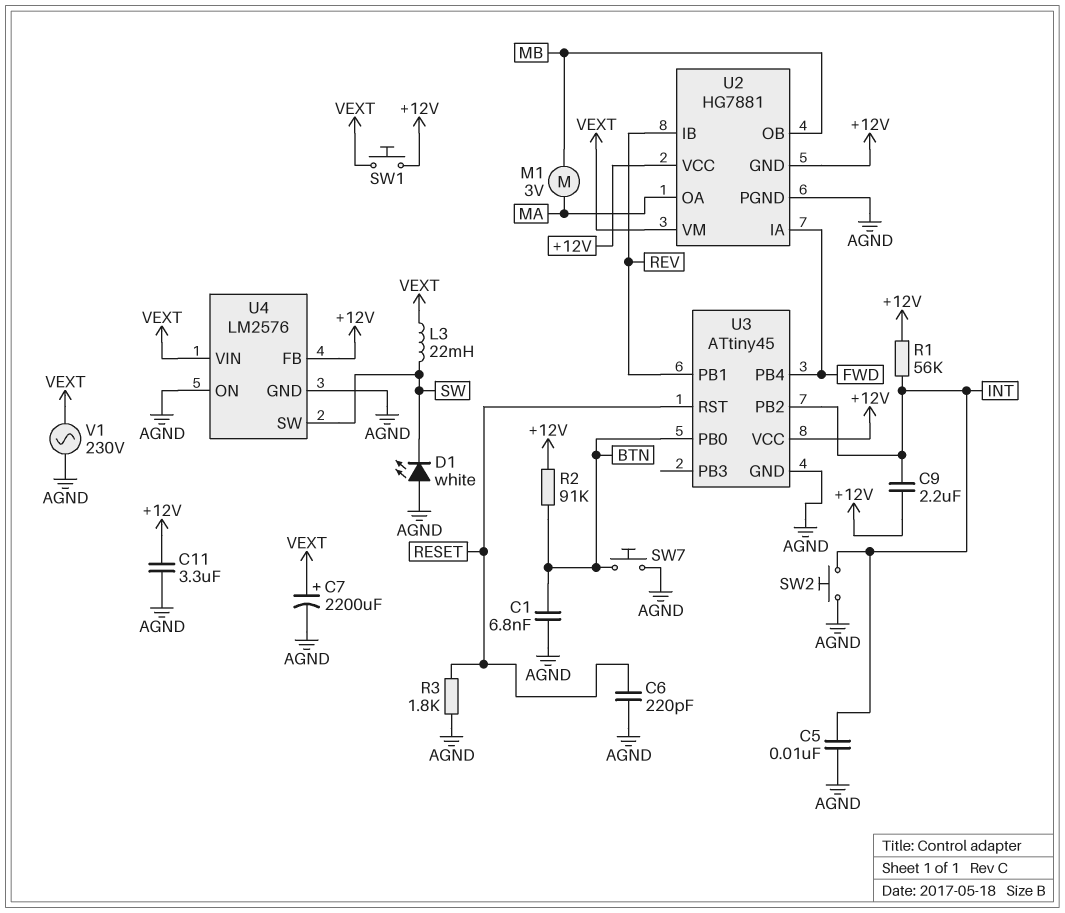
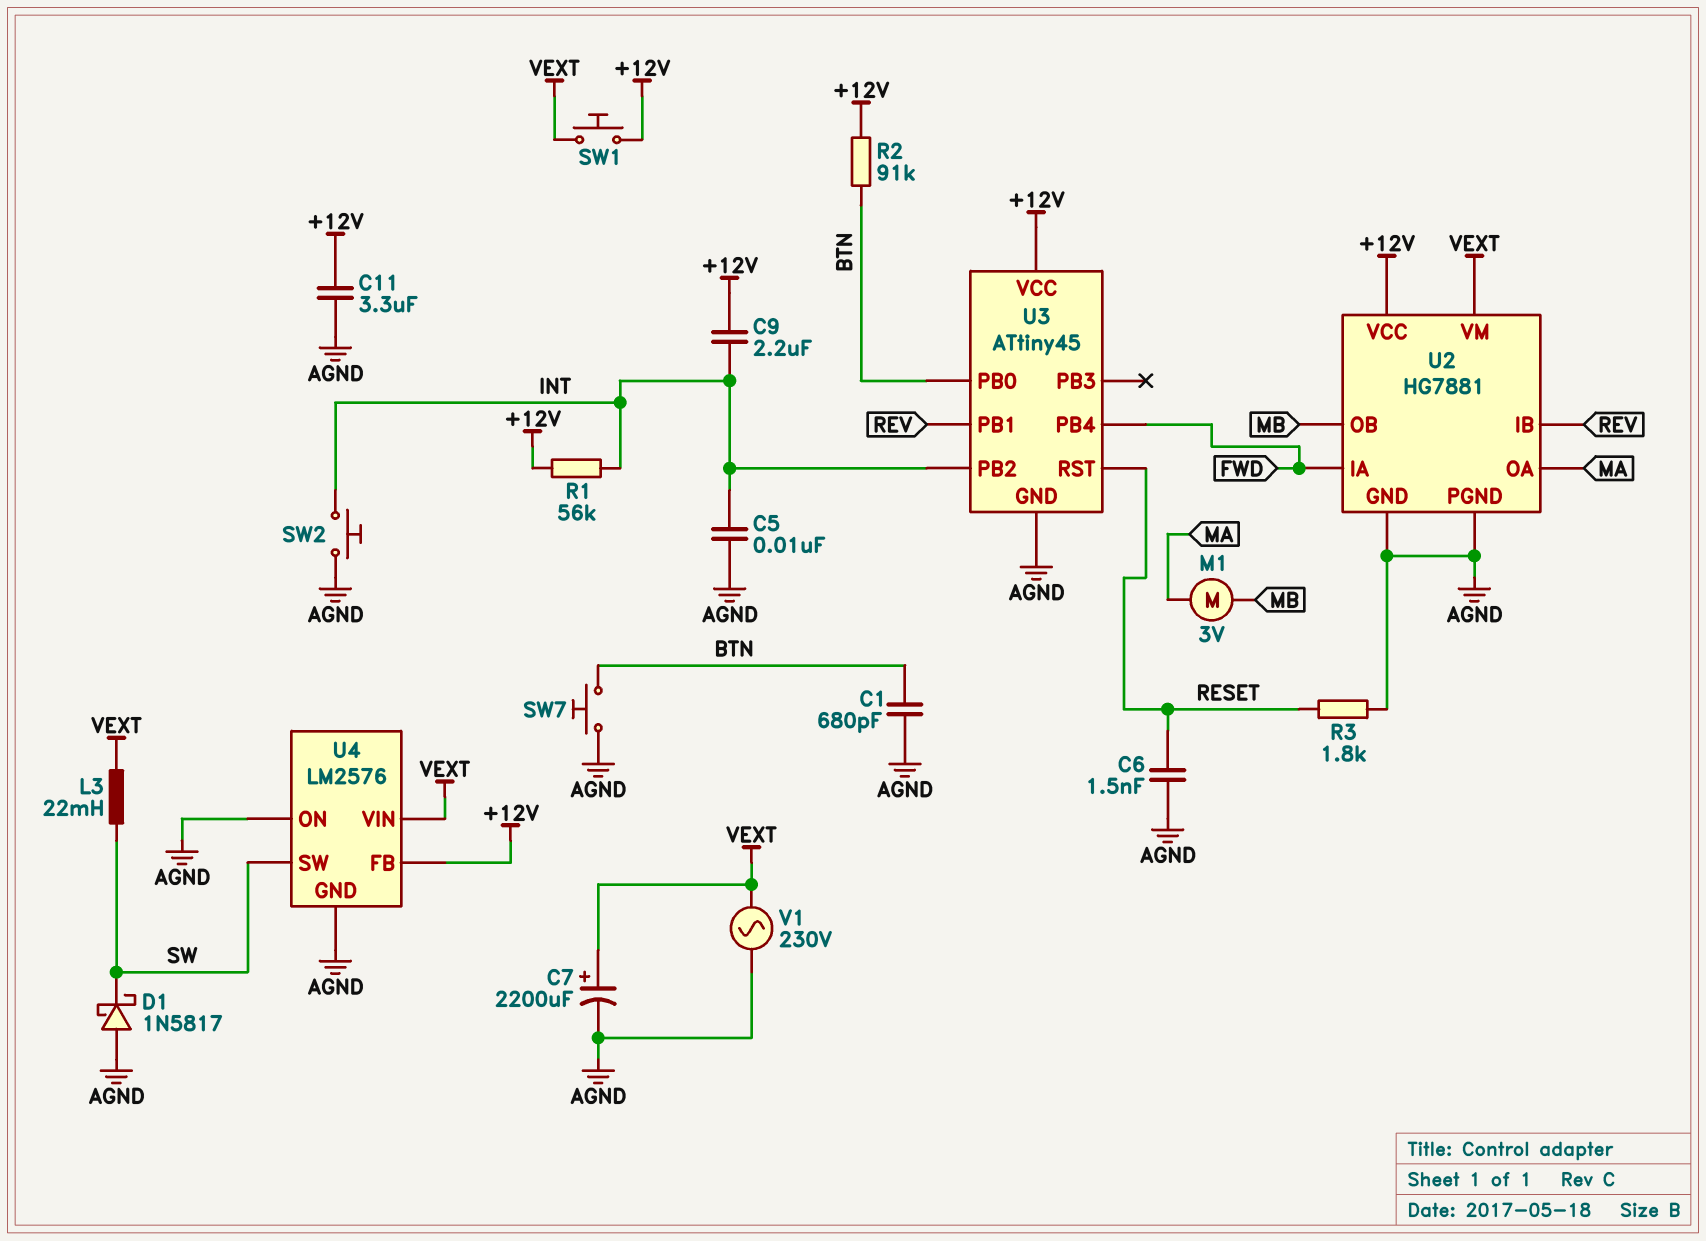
C1: 6.8nF (AGND, BTN) -> 680pF (AGND, BTN)
C6: 220pF (AGND, RESET) -> 1.5nF (AGND, RESET)
D1: LED white (A AGND, K SW) -> schottky 1N5817 (A AGND, K SW)
U2 pin GND: +12V -> AGND

